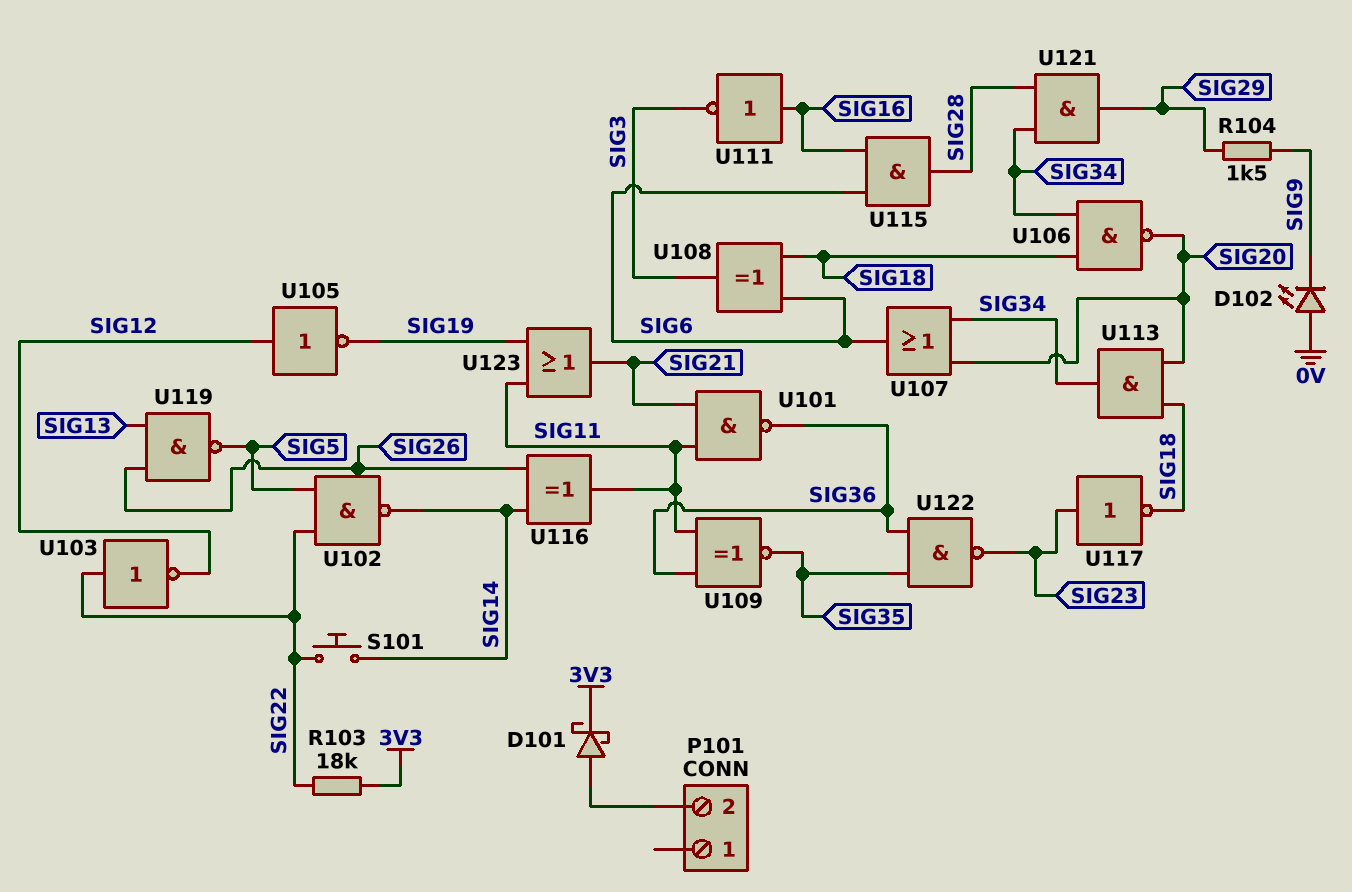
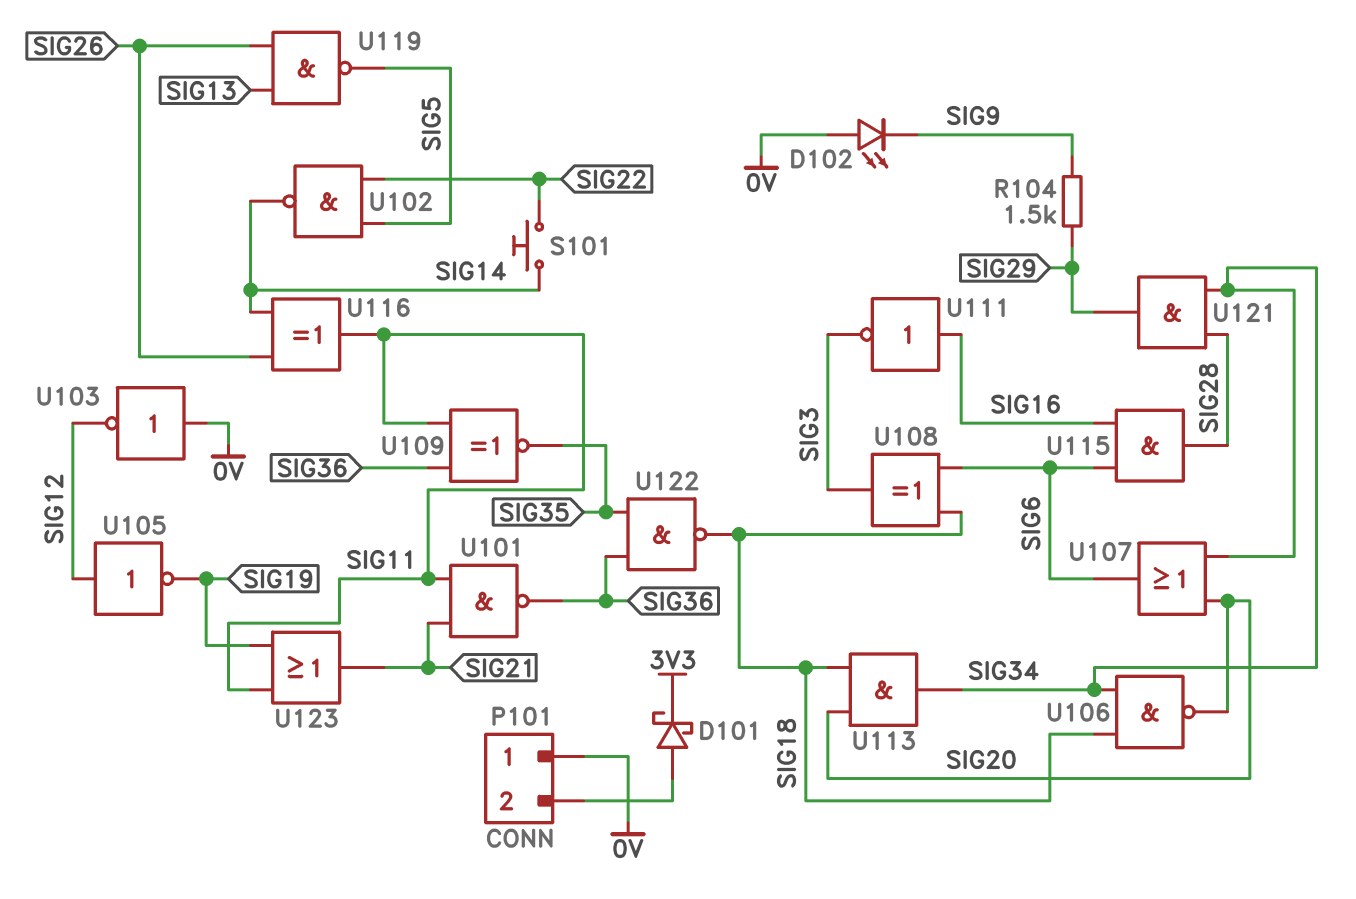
P101 pin 1: none -> 0V
R103: 18k (3V3, SIG22) -> none
U103: NOT (in SIG22, out SIG12) -> NOT (in 0V, out SIG12)
U117: NOT (in SIG23, out SIG18) -> none
U122: NAND (in SIG35, in SIG36, out SIG23) -> NAND (in SIG35, in SIG36, out SIG18)

